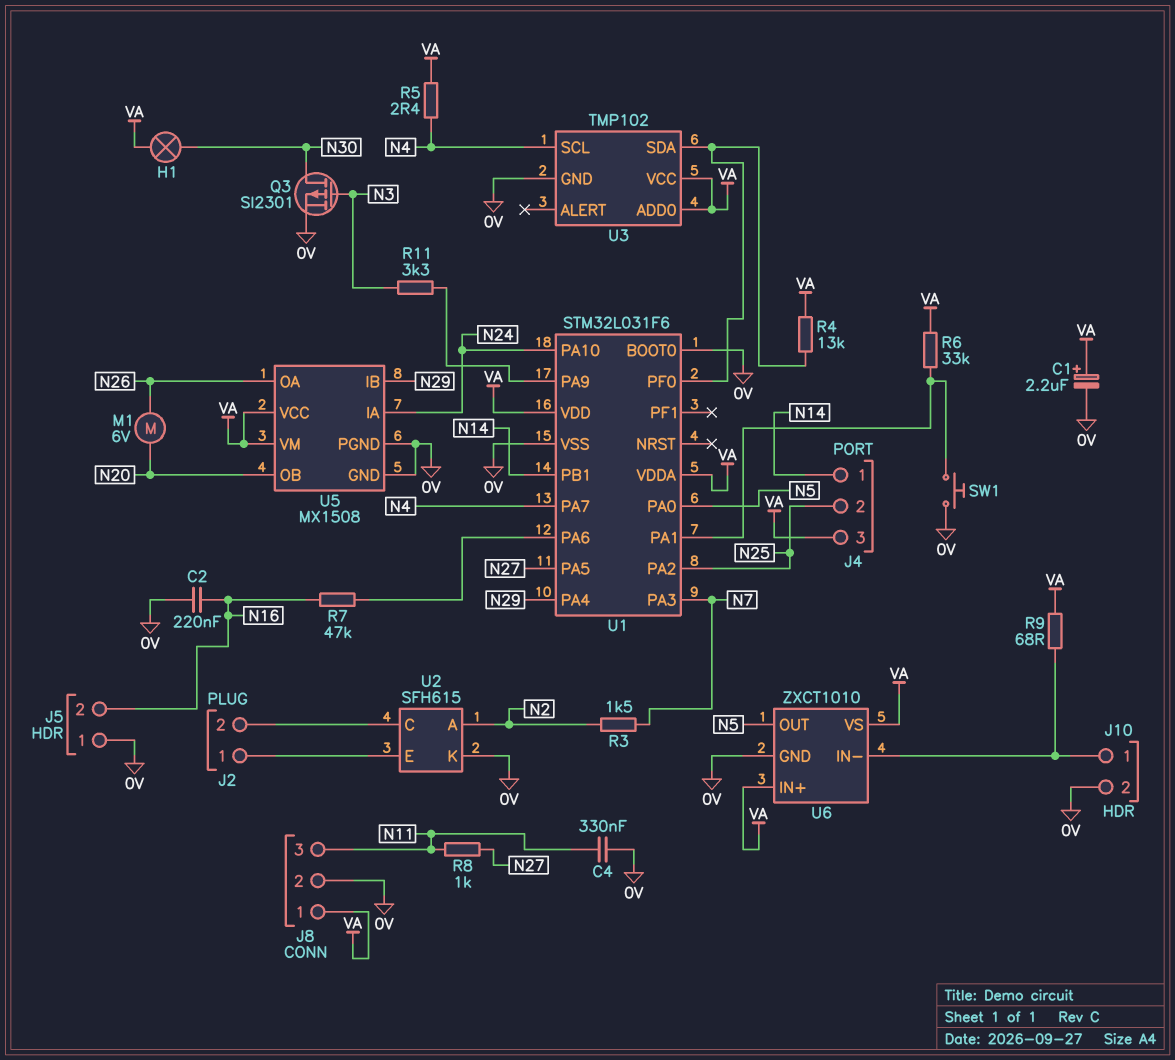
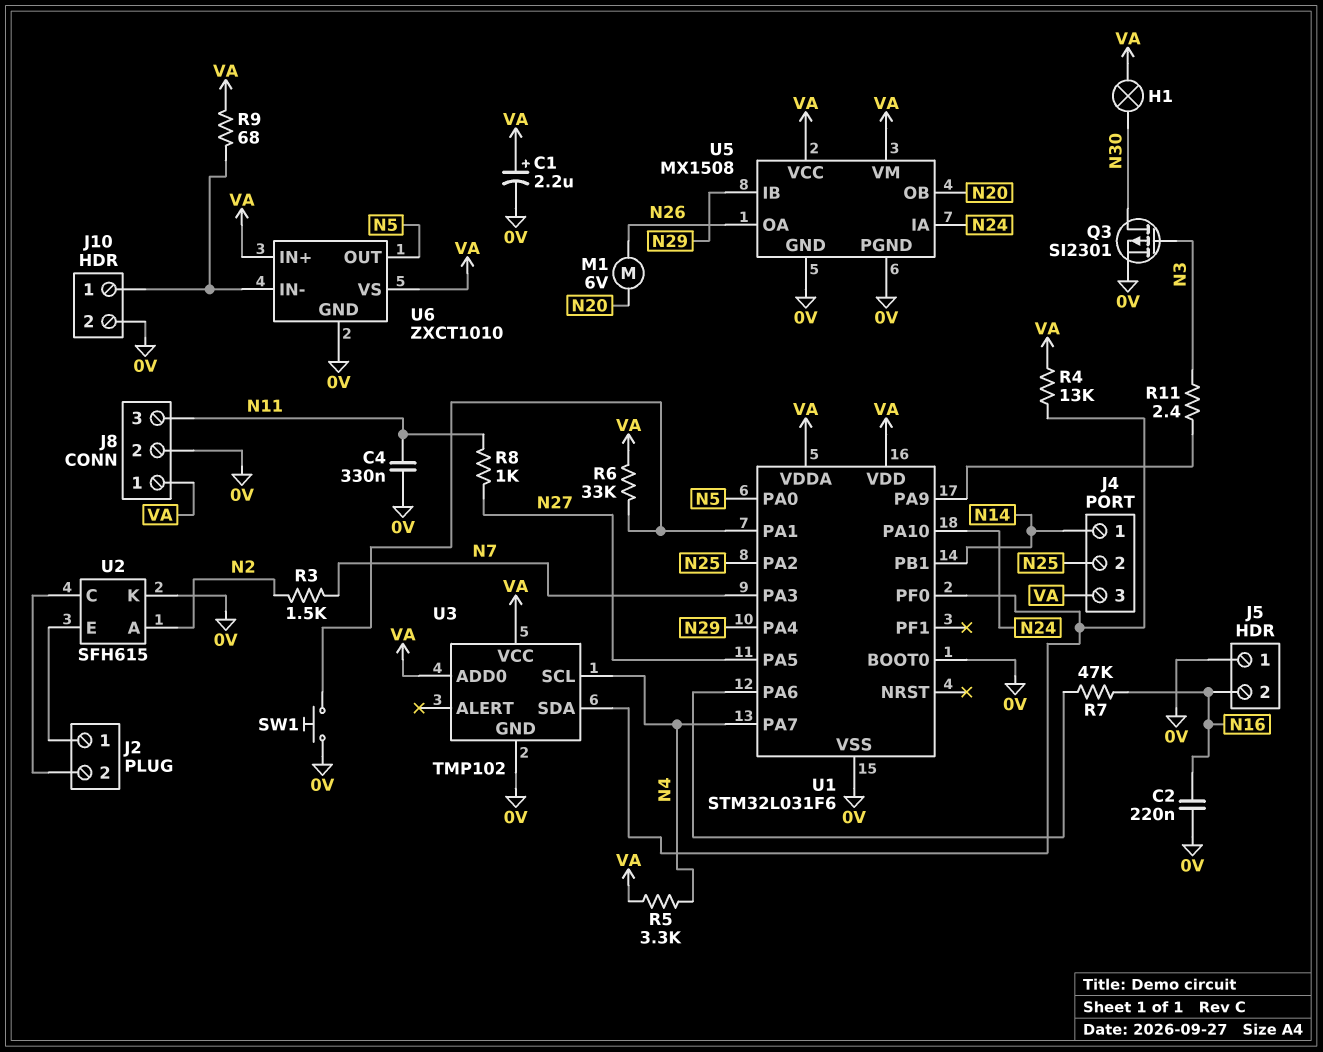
R5: 2.4 (N4, VA) -> 3.3k (N4, VA)
R11: 3.3k (N3, U1/PA9) -> 2.4 (N3, U1/PA9)

